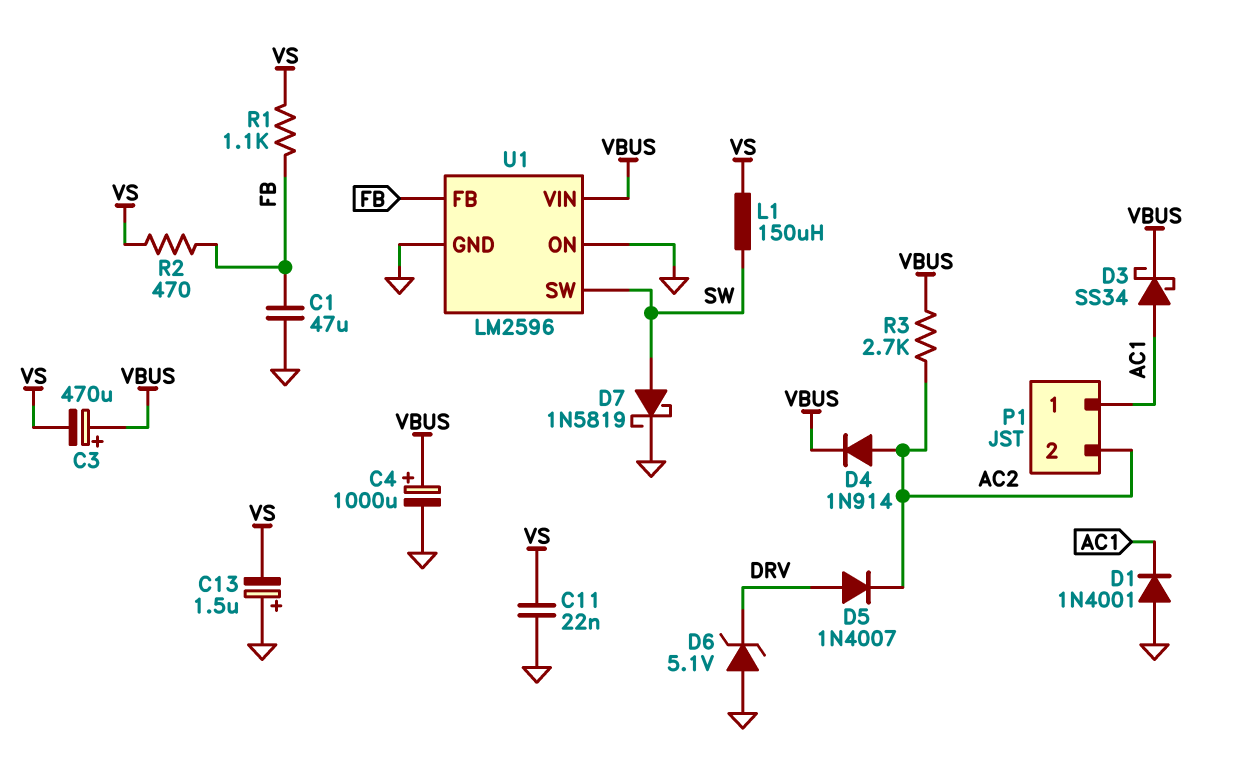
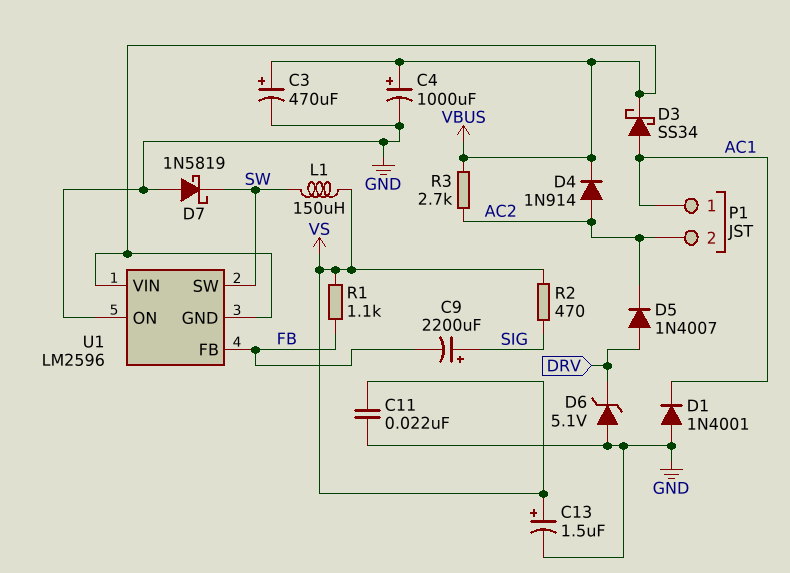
C1: 47uF (FB, GND) -> none
C3: 470uF (plus VBUS, minus VS) -> 470uF (plus VBUS, minus GND)
C9: none -> 2200uF (plus SIG, minus FB)
C13: 1.5uF (plus GND, minus VS) -> 1.5uF (plus VS, minus GND)
D7: schottky 1N5819 (A SW, K GND) -> schottky 1N5819 (A GND, K SW)
R2: 470 (FB, VS) -> 470 (SIG, VS)
U1 pin GND: GND -> VBUS

